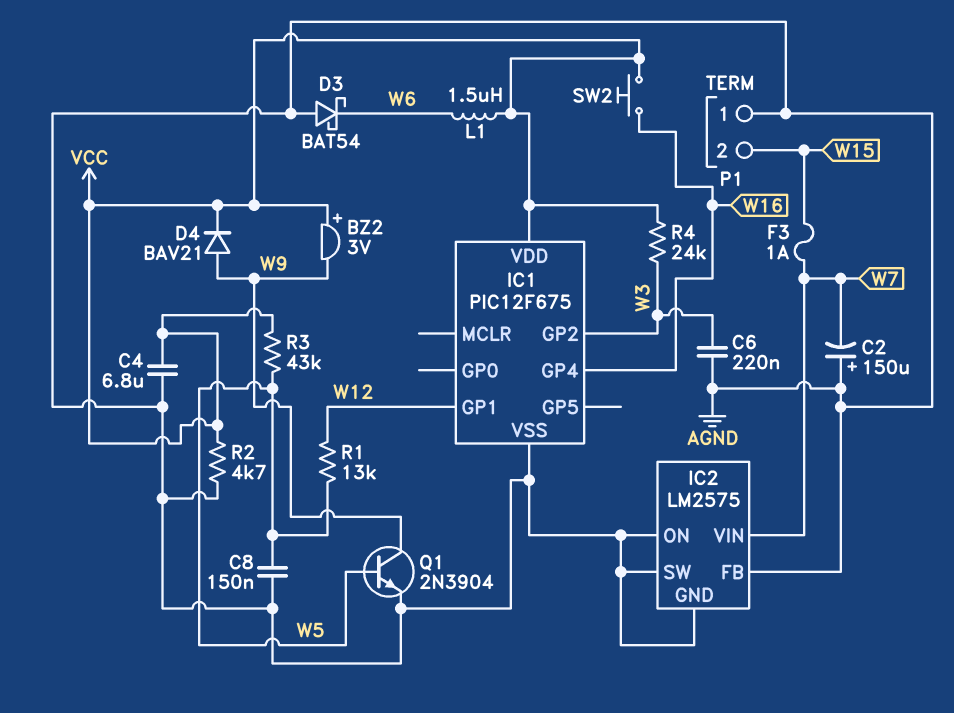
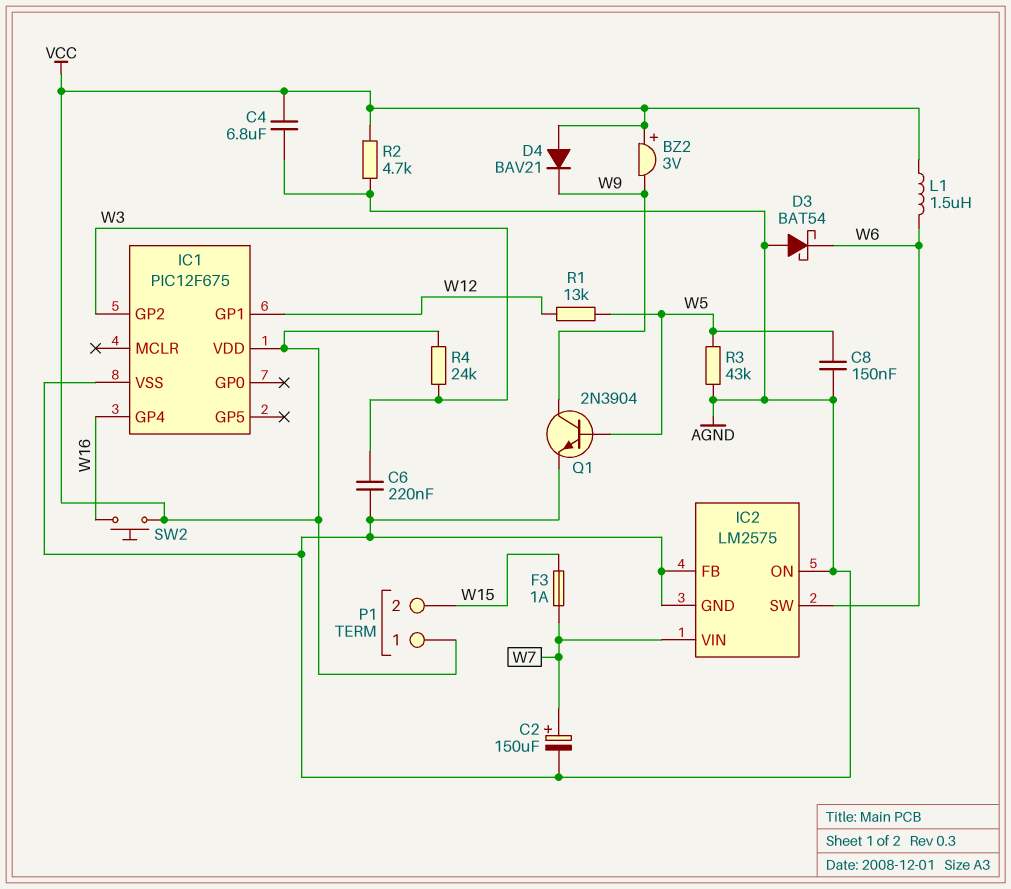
C2: 150uF (plus AGND, minus W7) -> 150uF (plus W7, minus AGND)
D4: diode BAV21 (A W9, K VCC) -> diode BAV21 (A VCC, K W9)
IC2 pin SW: AGND -> W6
P1 pin 1: AGND -> VCC
R3: 43k (VCC, W5) -> 43k (AGND, W5)

